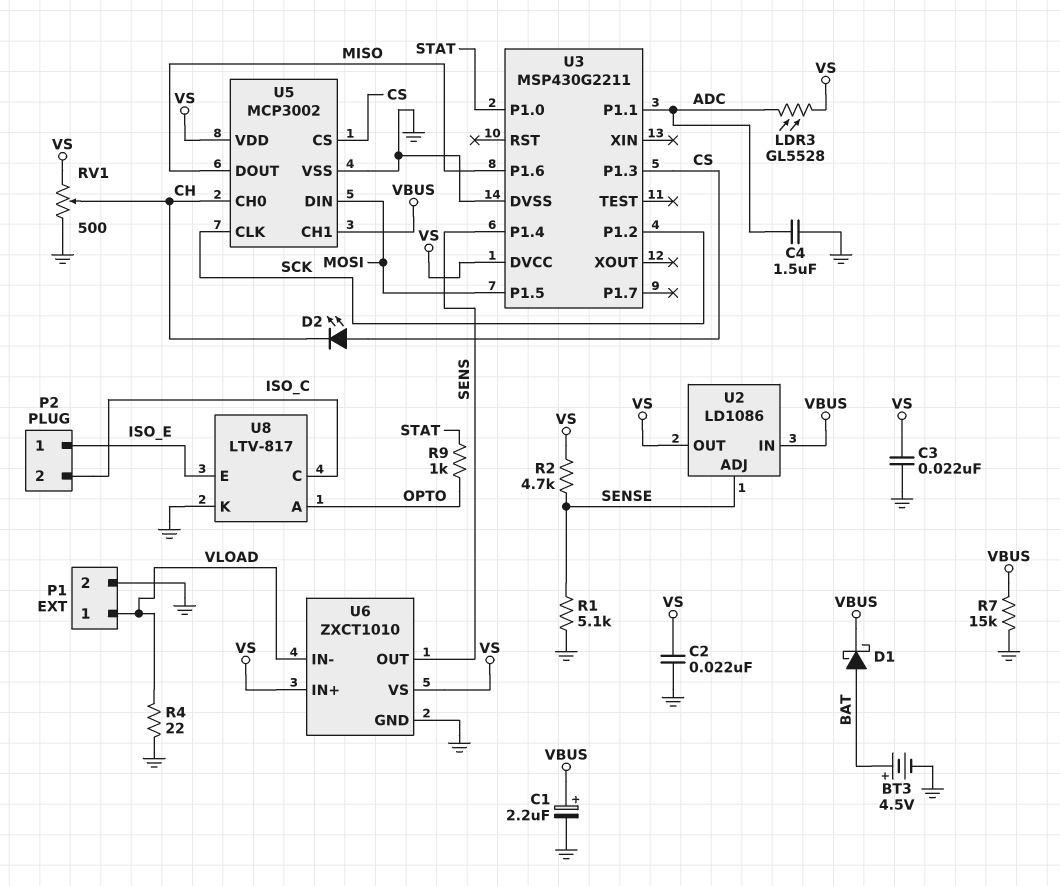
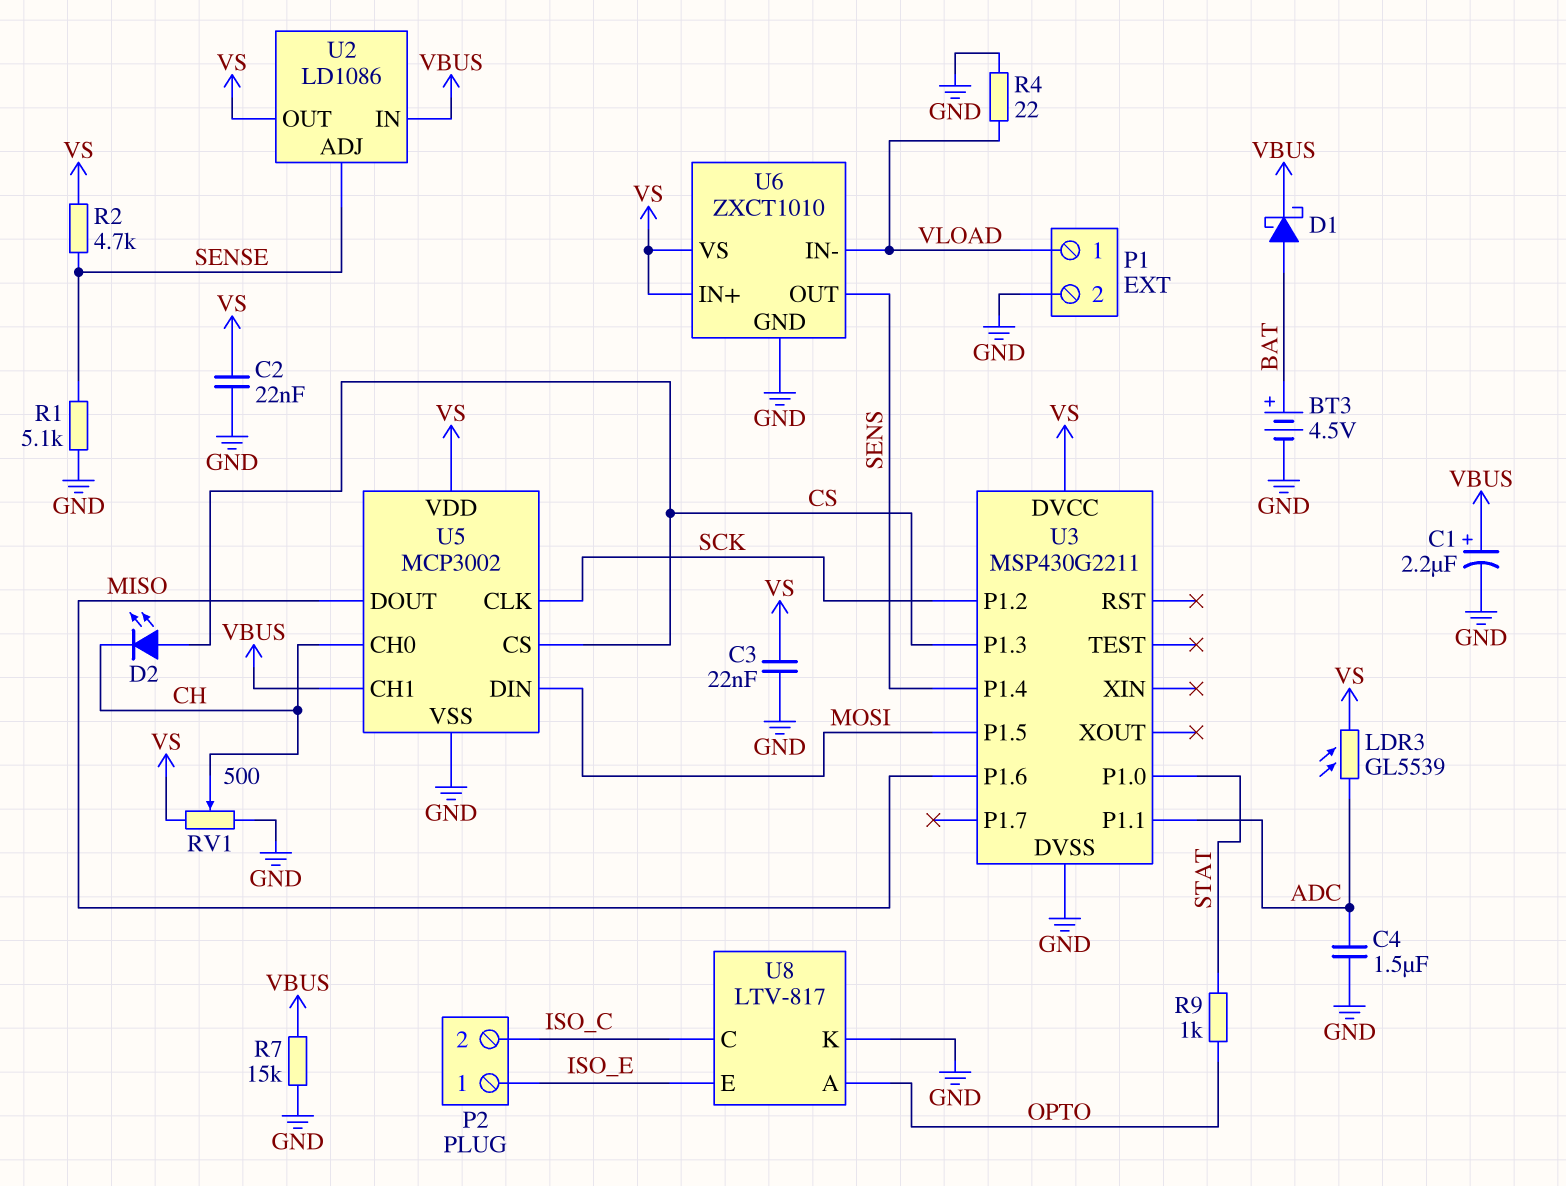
LDR3: GL5528 (ADC, VS) -> GL5539 (ADC, VS)

